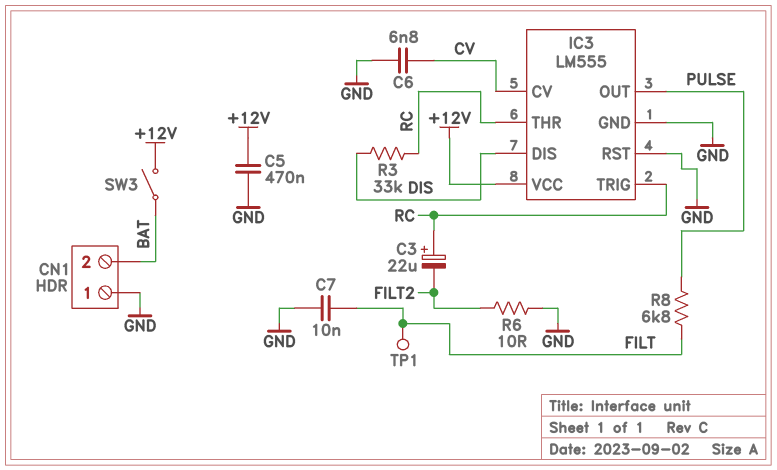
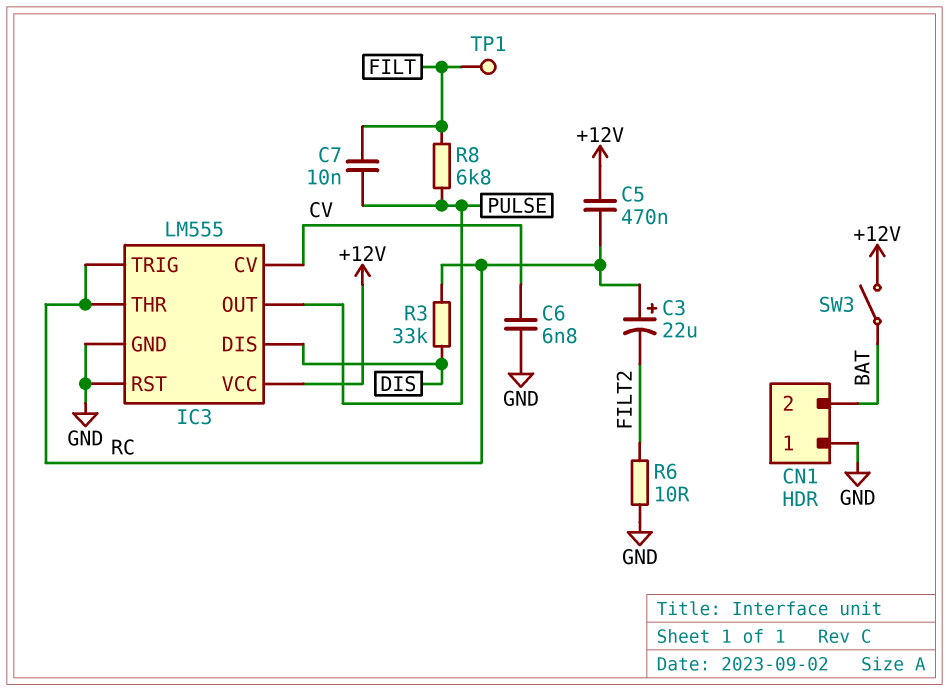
C5: 470nF (+12V, GND) -> 470nF (+12V, RC)
C7: 10nF (FILT, GND) -> 10nF (FILT, PULSE)

